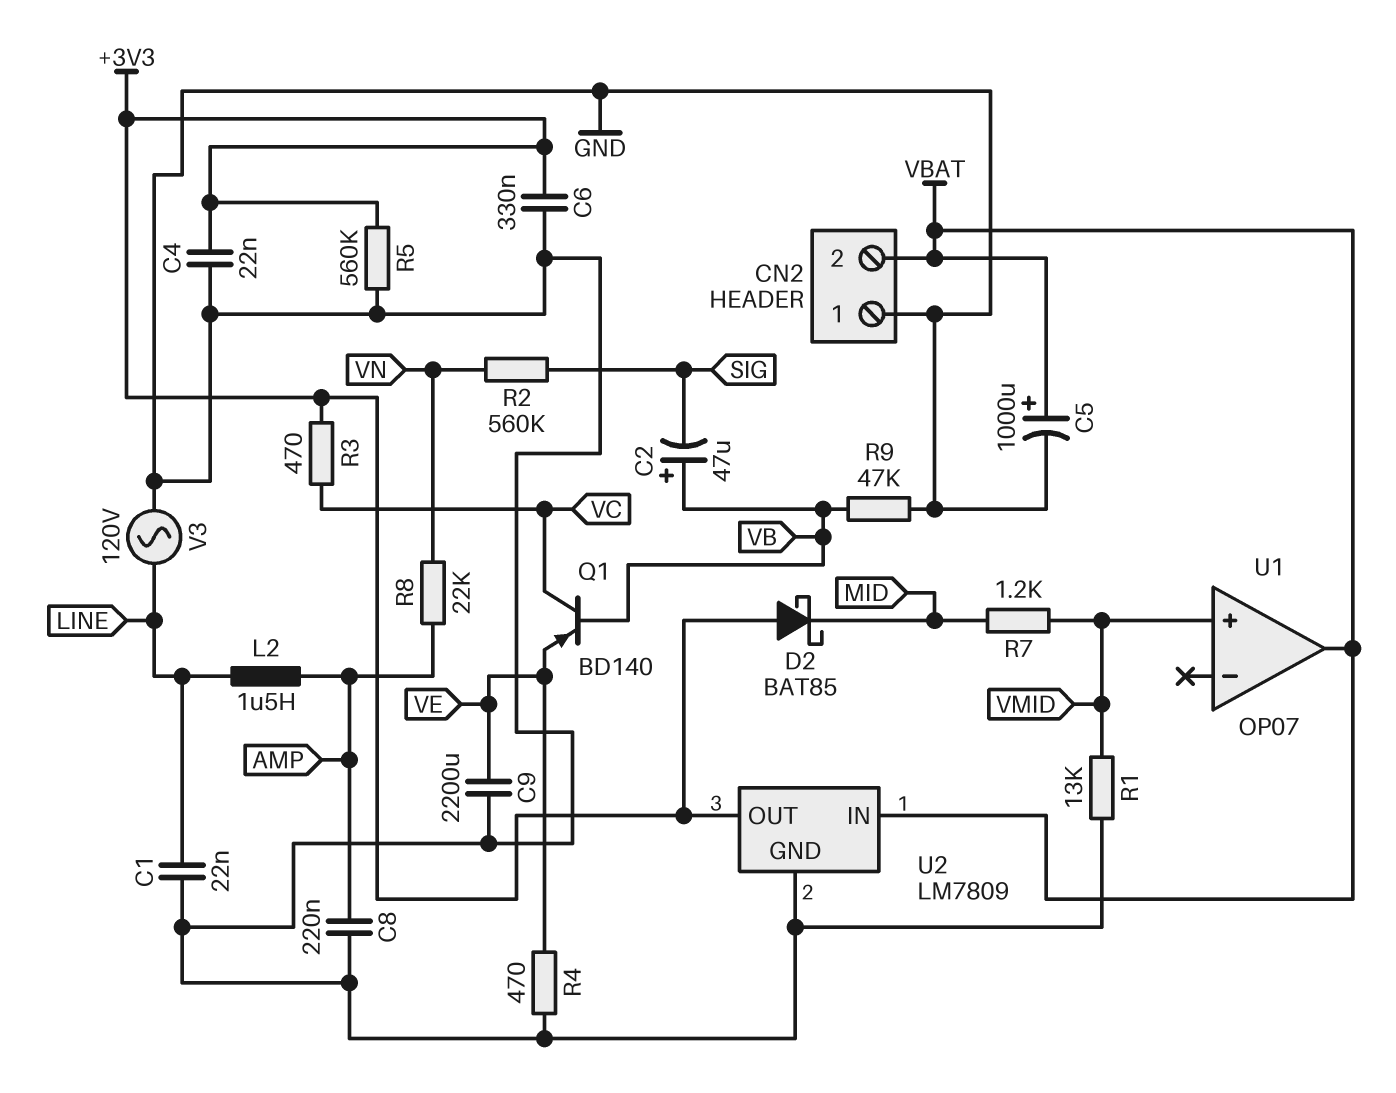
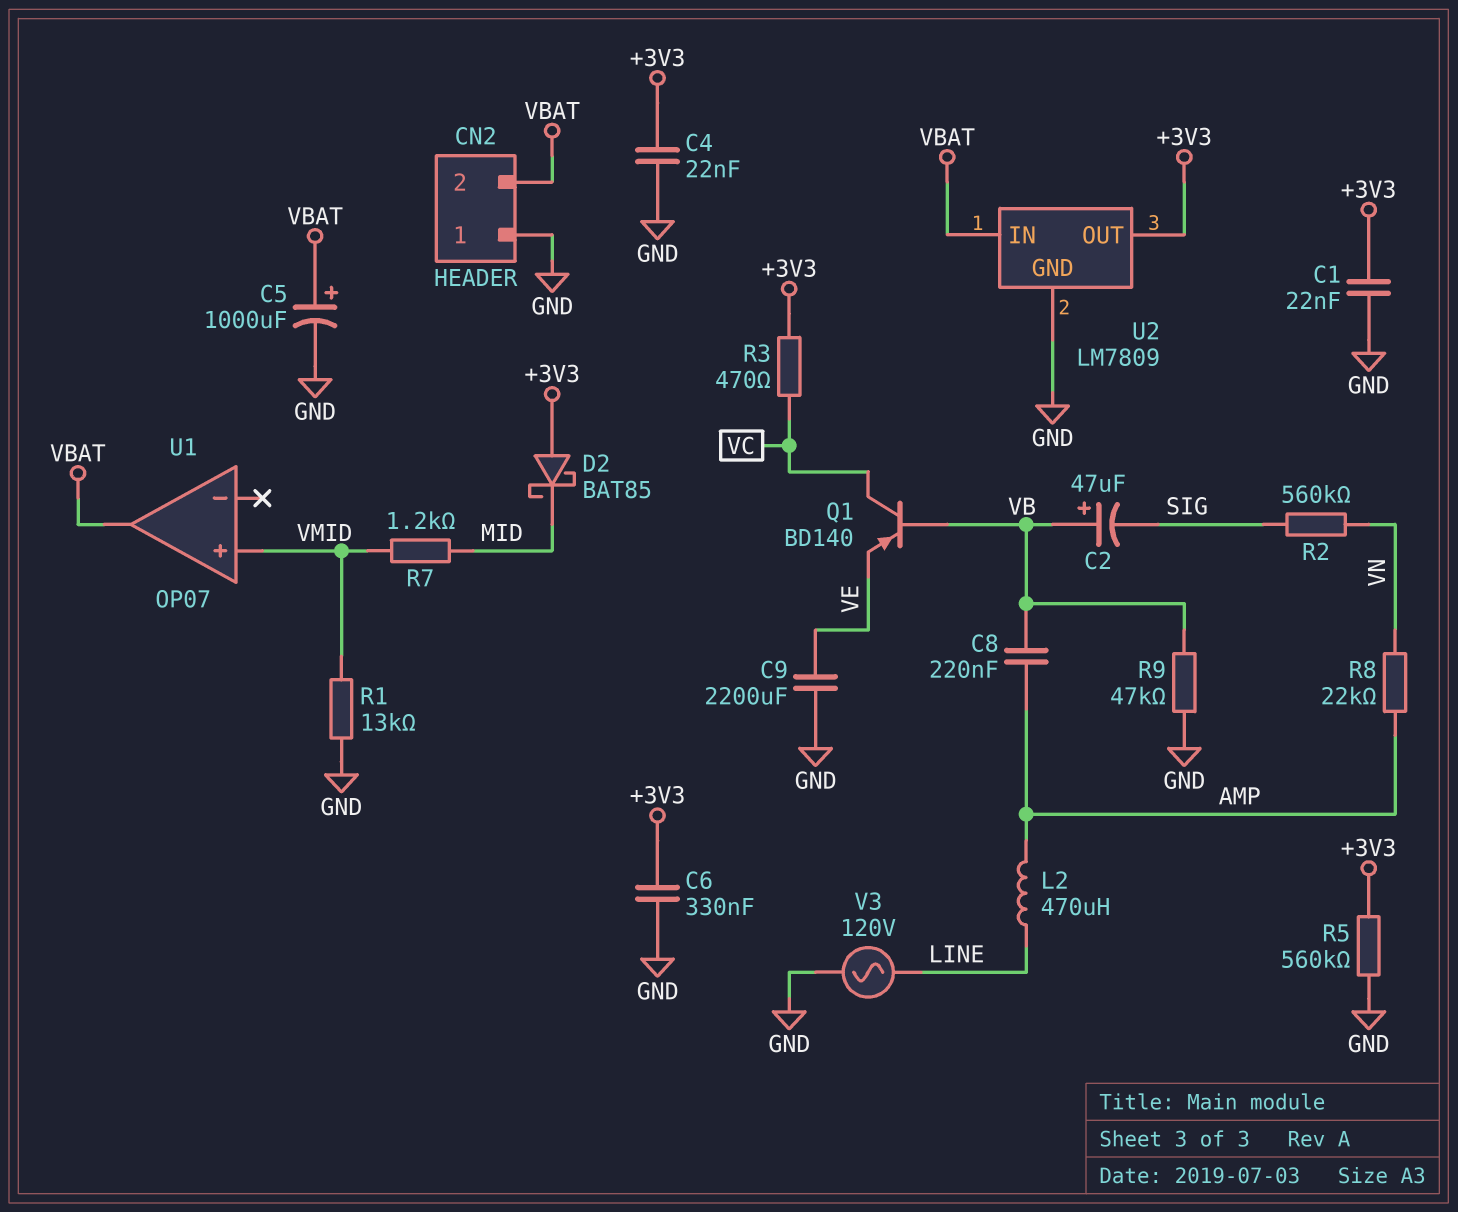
C1: 22nF (GND, LINE) -> 22nF (+3V3, GND)
C8: 220nF (AMP, GND) -> 220nF (AMP, VB)
L2: 1.5uH (AMP, LINE) -> 470uH (AMP, LINE)
R4: 470 (GND, VE) -> none

